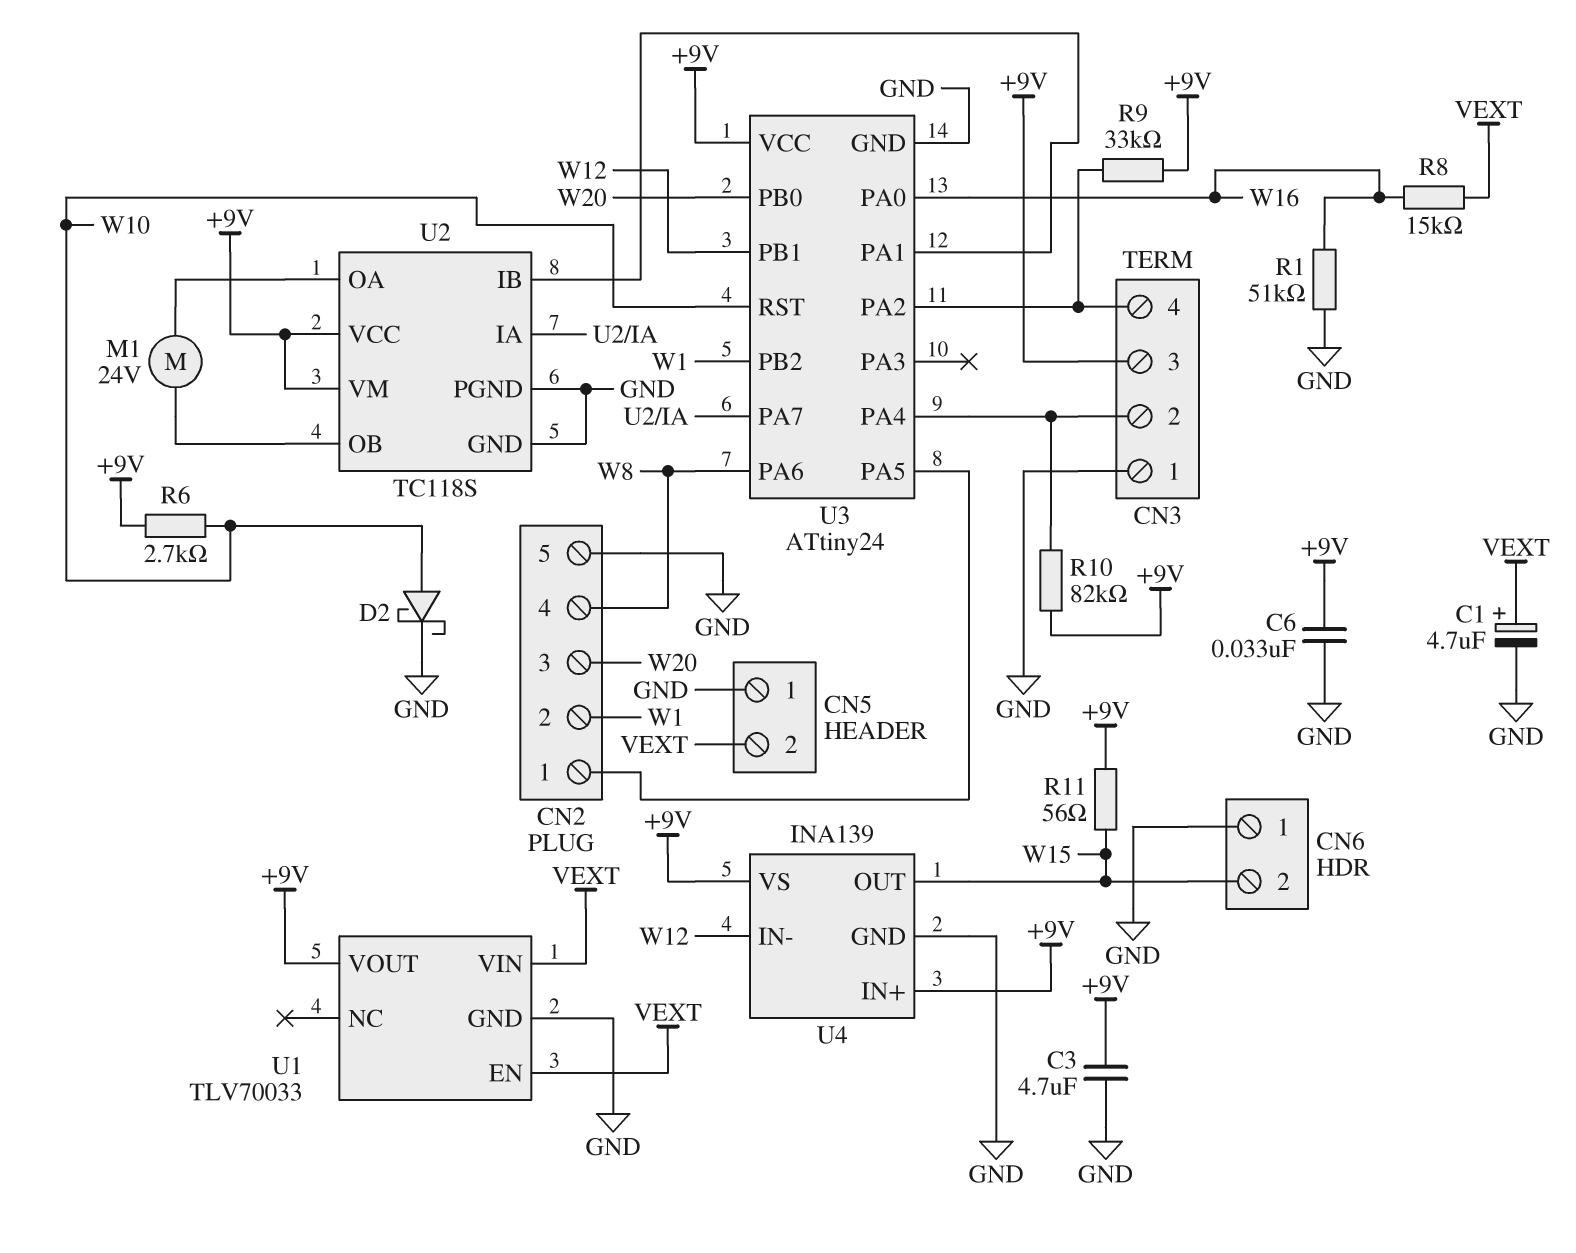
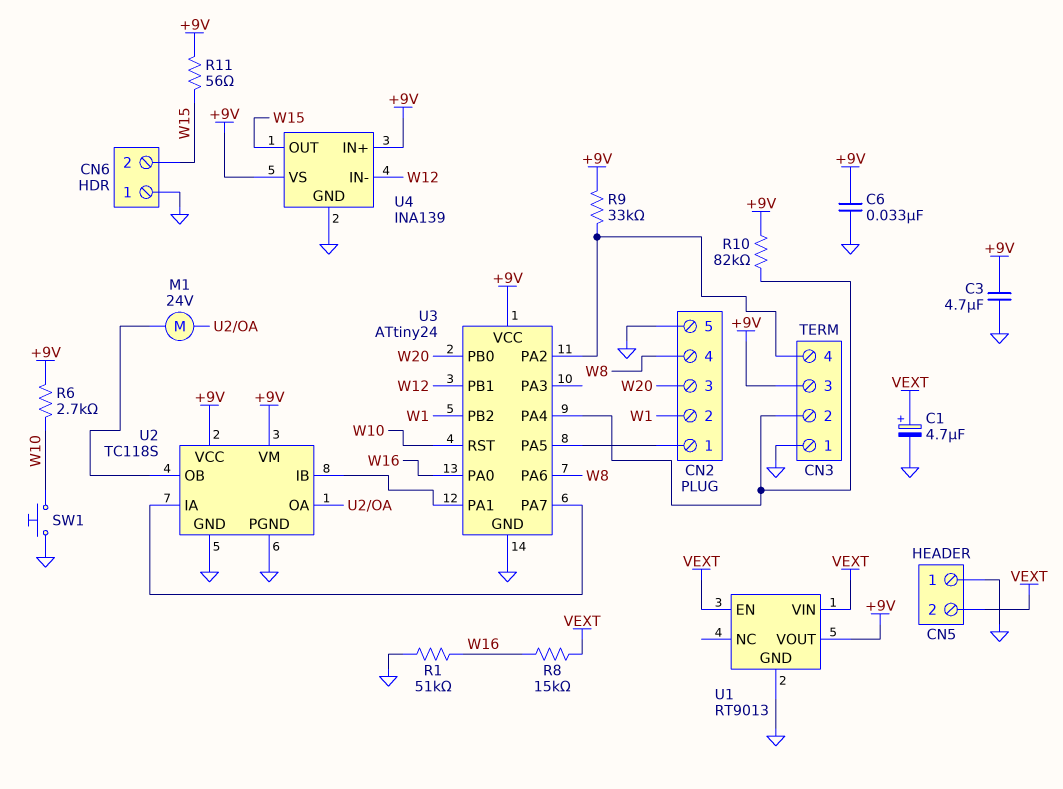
D2: schottky (A W10, K GND) -> none
SW1: none -> button (GND, W10)
U1: TLV70033 -> RT9013

